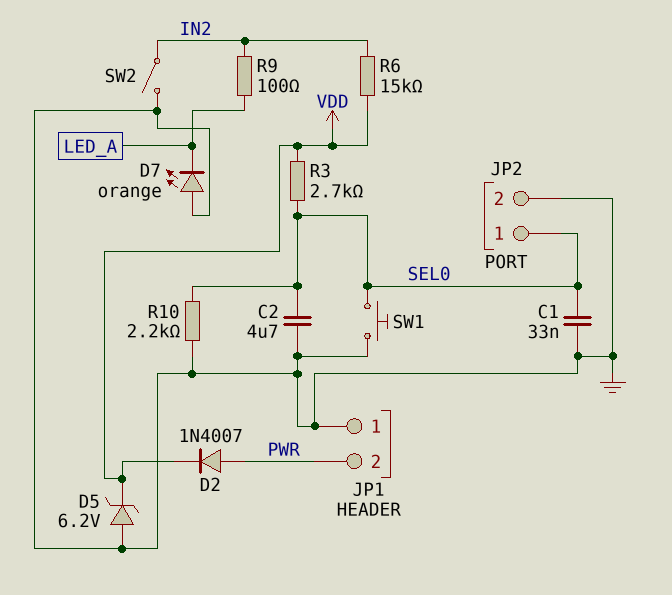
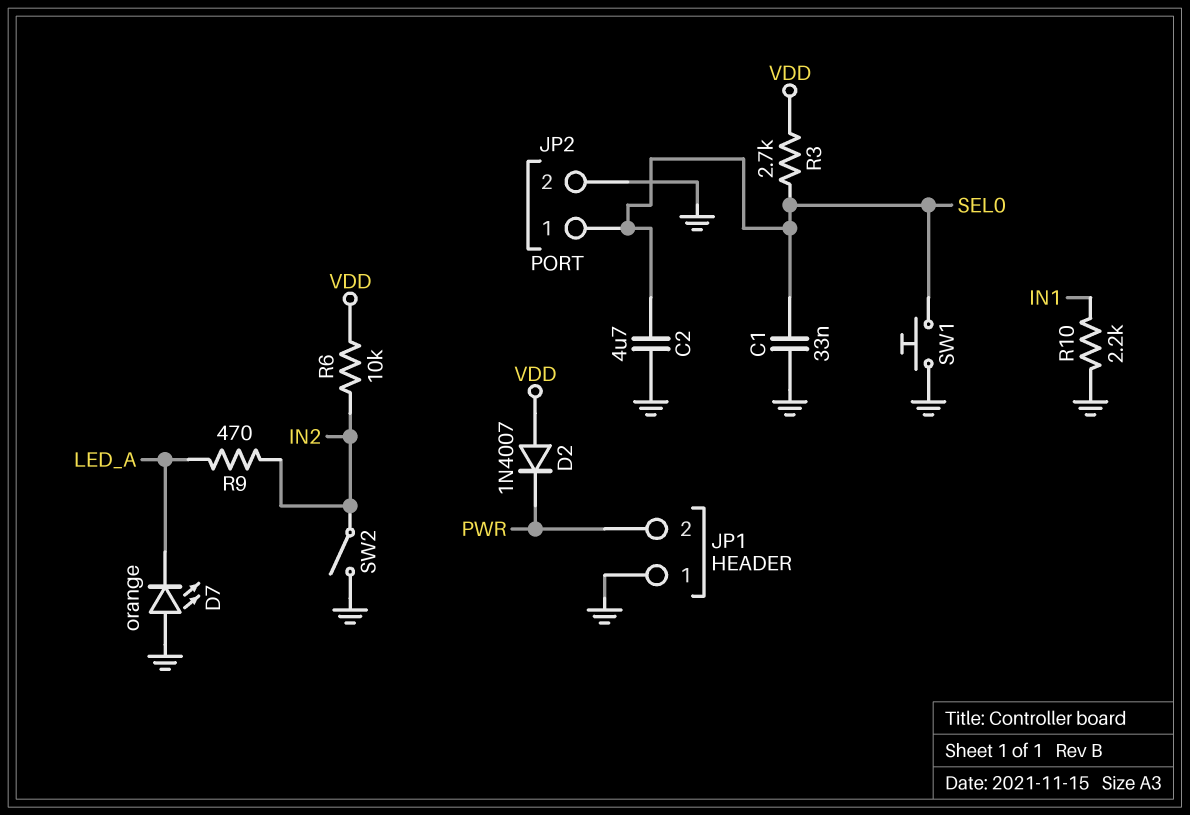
D2: diode 1N4007 (A PWR, K VDD) -> diode 1N4007 (A VDD, K PWR)
D5: zener 6.2V (A GND, K VDD) -> none
R6: 15k (IN2, VDD) -> 10k (IN2, VDD)
R9: 100 (IN2, LED_A) -> 470 (IN2, LED_A)
R10: 2.2k (GND, SEL0) -> 2.2k (GND, IN1)

